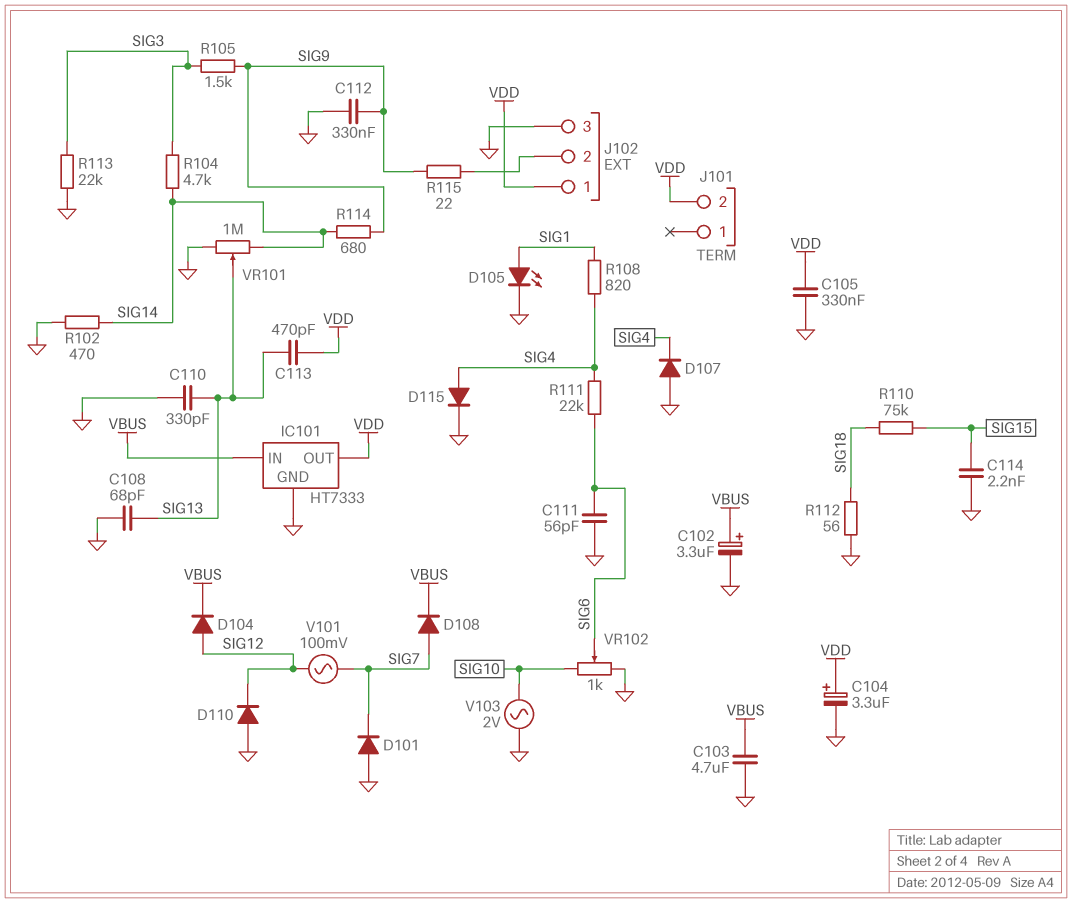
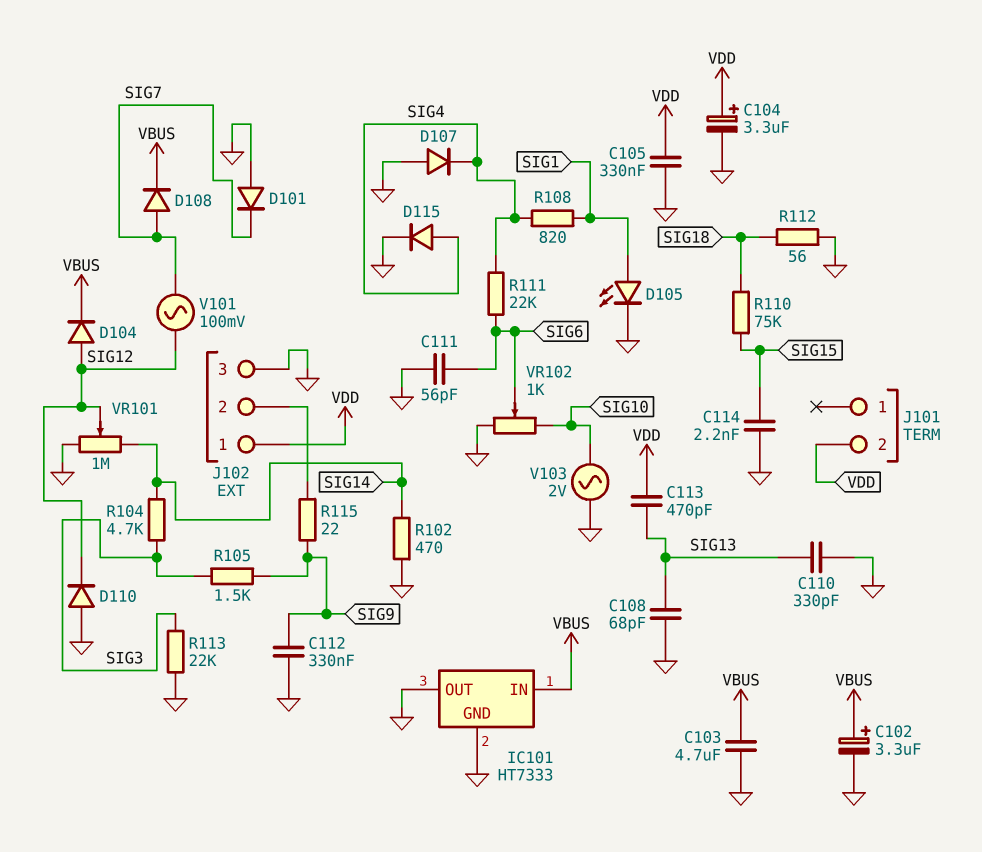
IC101 pin OUT: VDD -> GND
R114: 680 (SIG9, SIG14) -> none
VR101: 1M (GND, SIG14, wiper SIG13) -> 1M (GND, SIG14, wiper SIG12)

